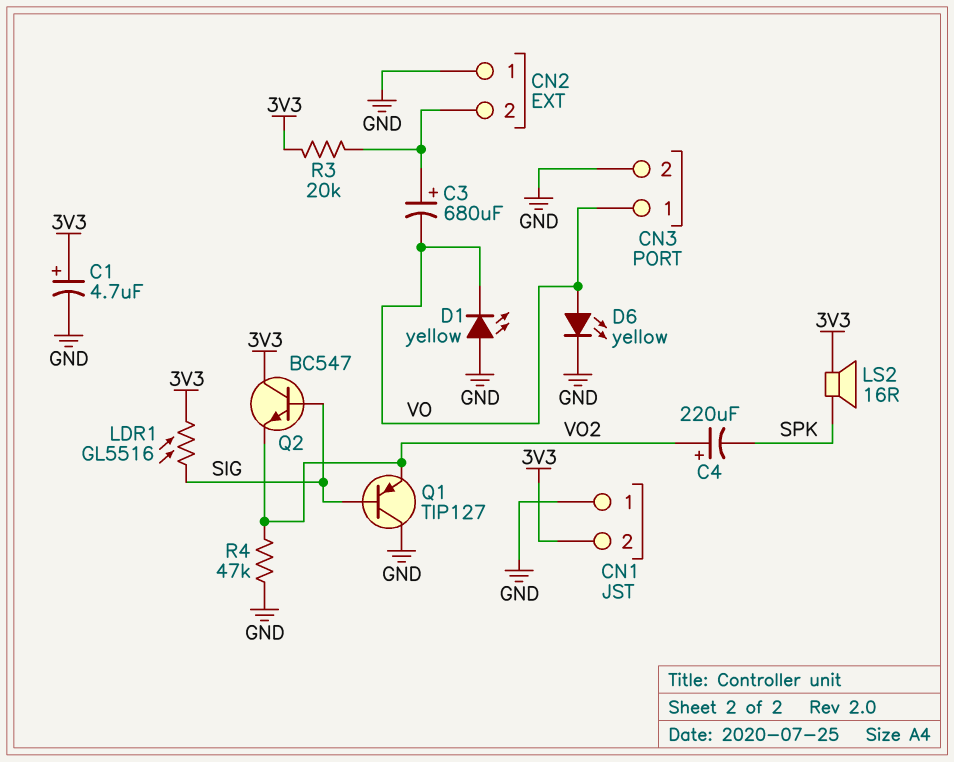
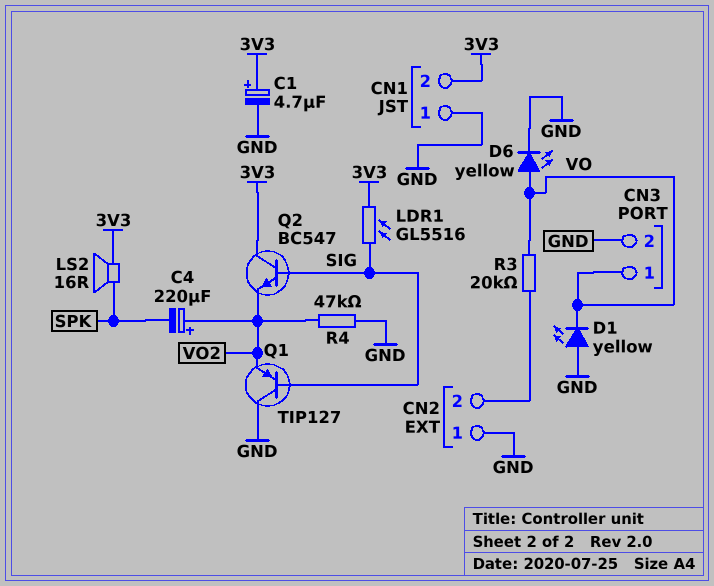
C3: 680uF (plus CN2/2, minus VO) -> none
R3: 20k (3V3, CN2/2) -> 20k (CN2/2, VO)

